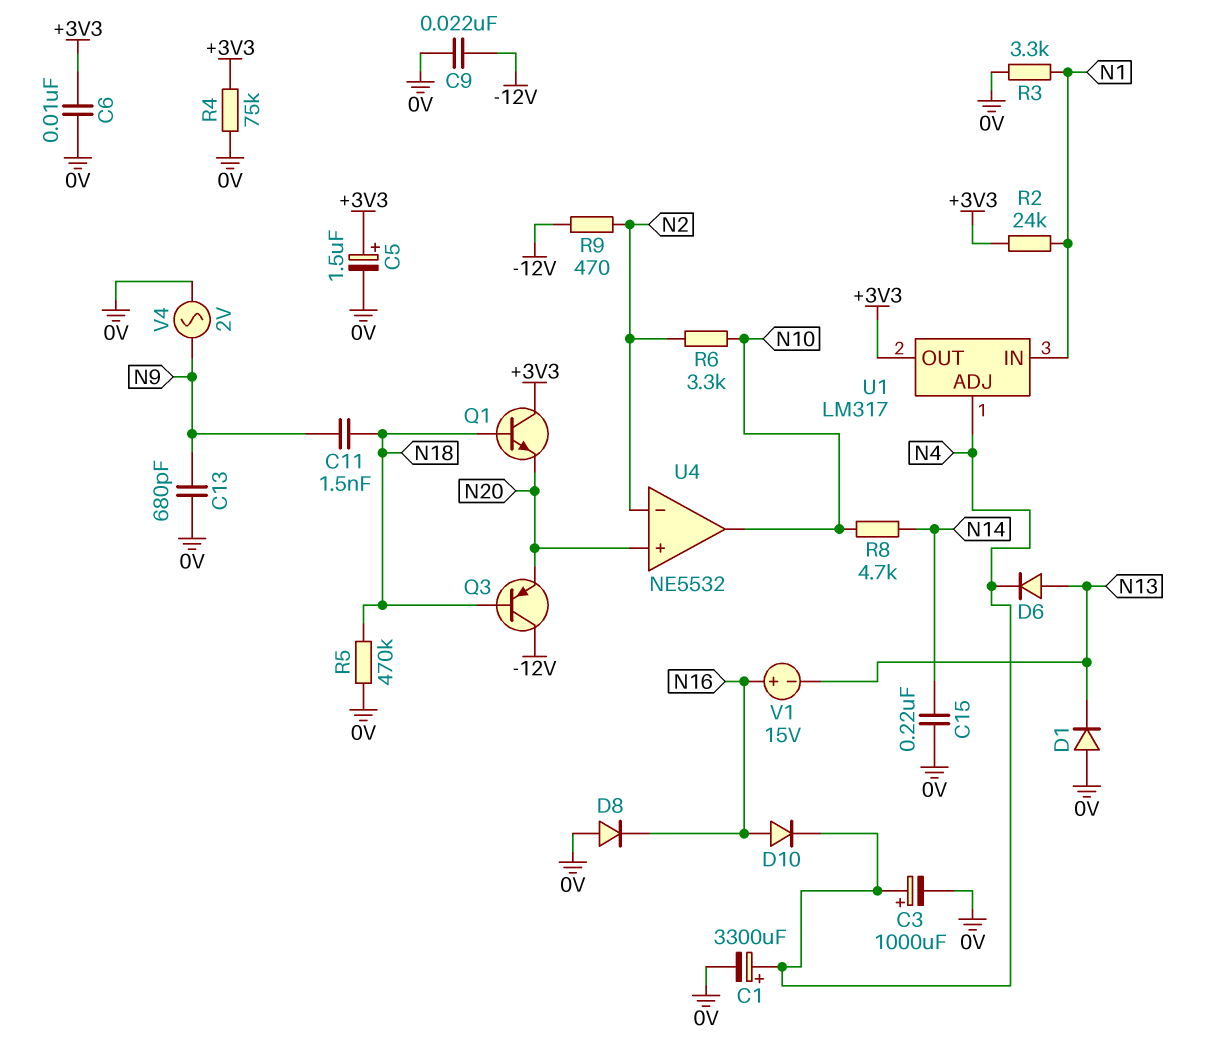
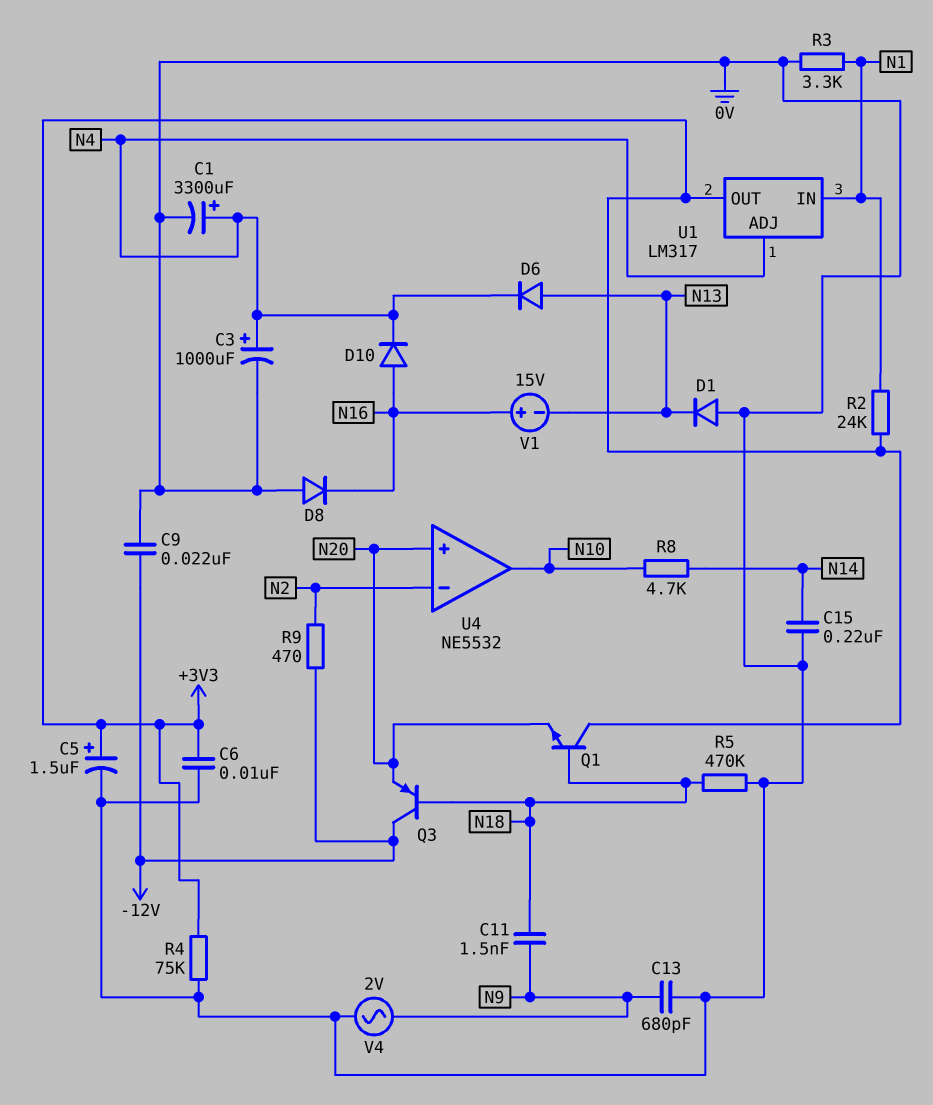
R6: 3.3k (N2, N10) -> none

